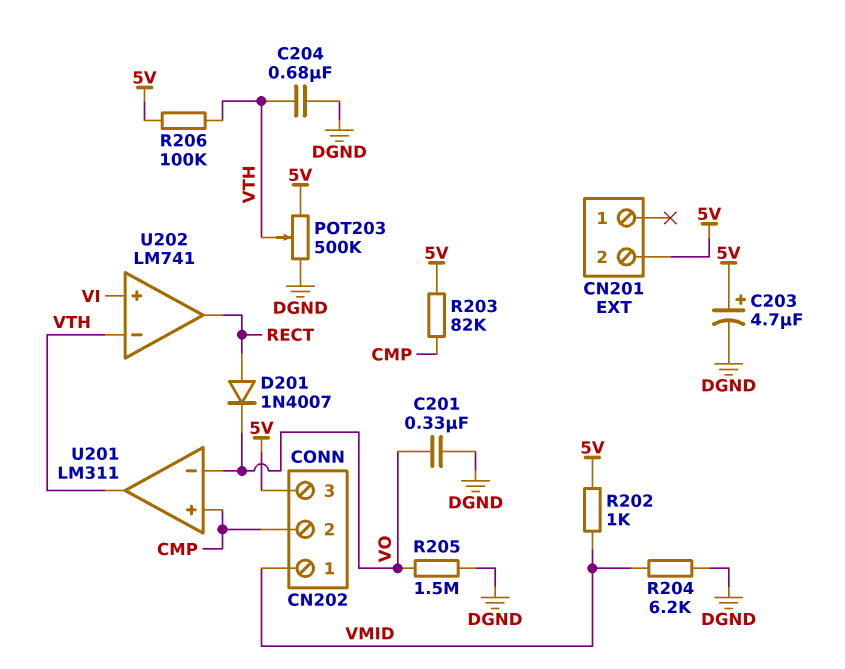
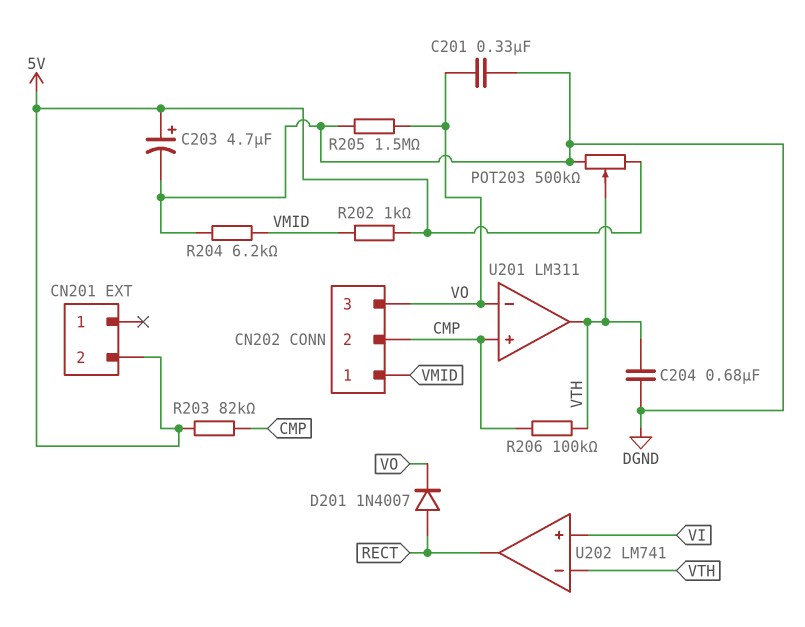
CN202 pin 3: 5V -> VO
R206: 100k (5V, VTH) -> 100k (CMP, VTH)

